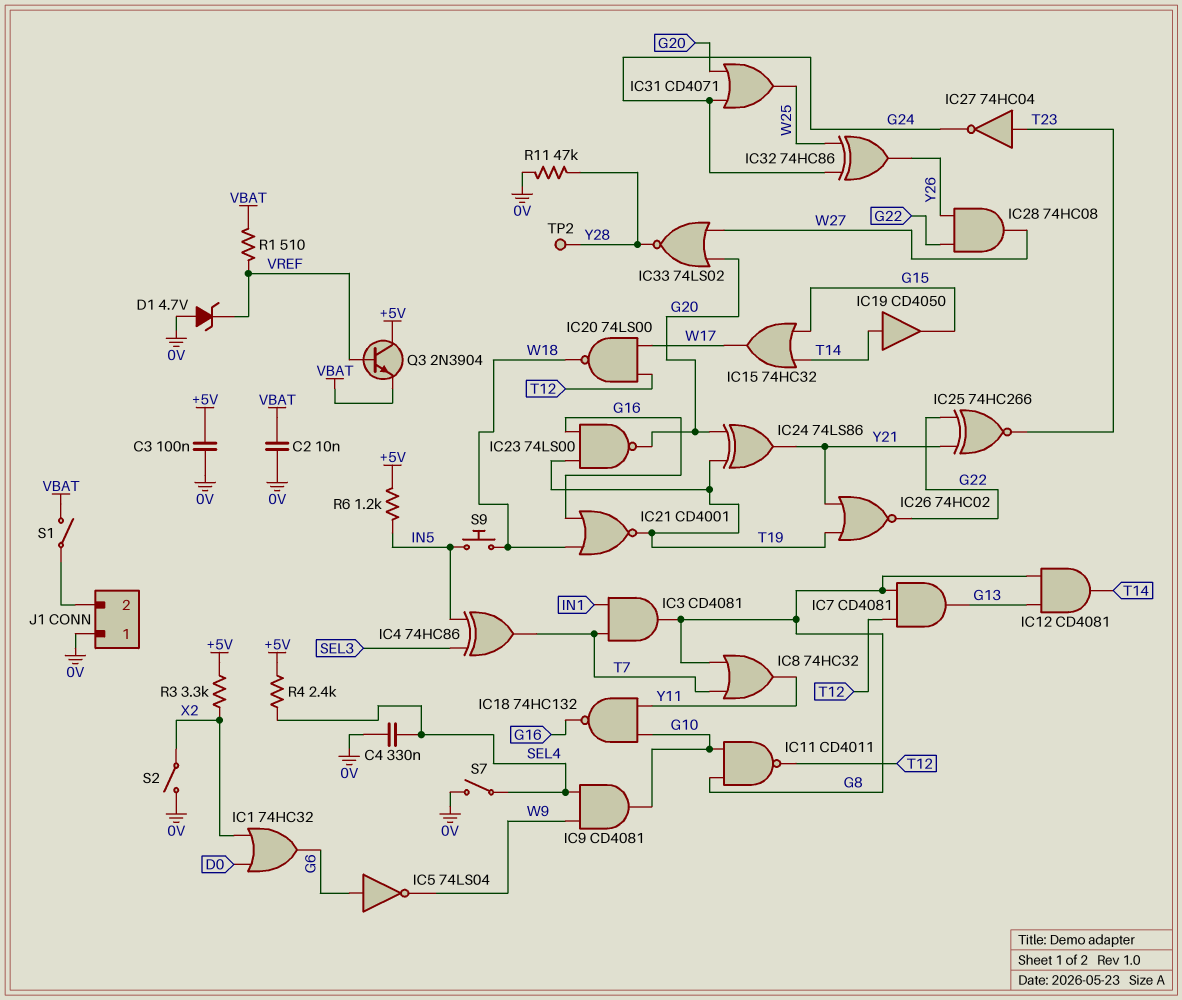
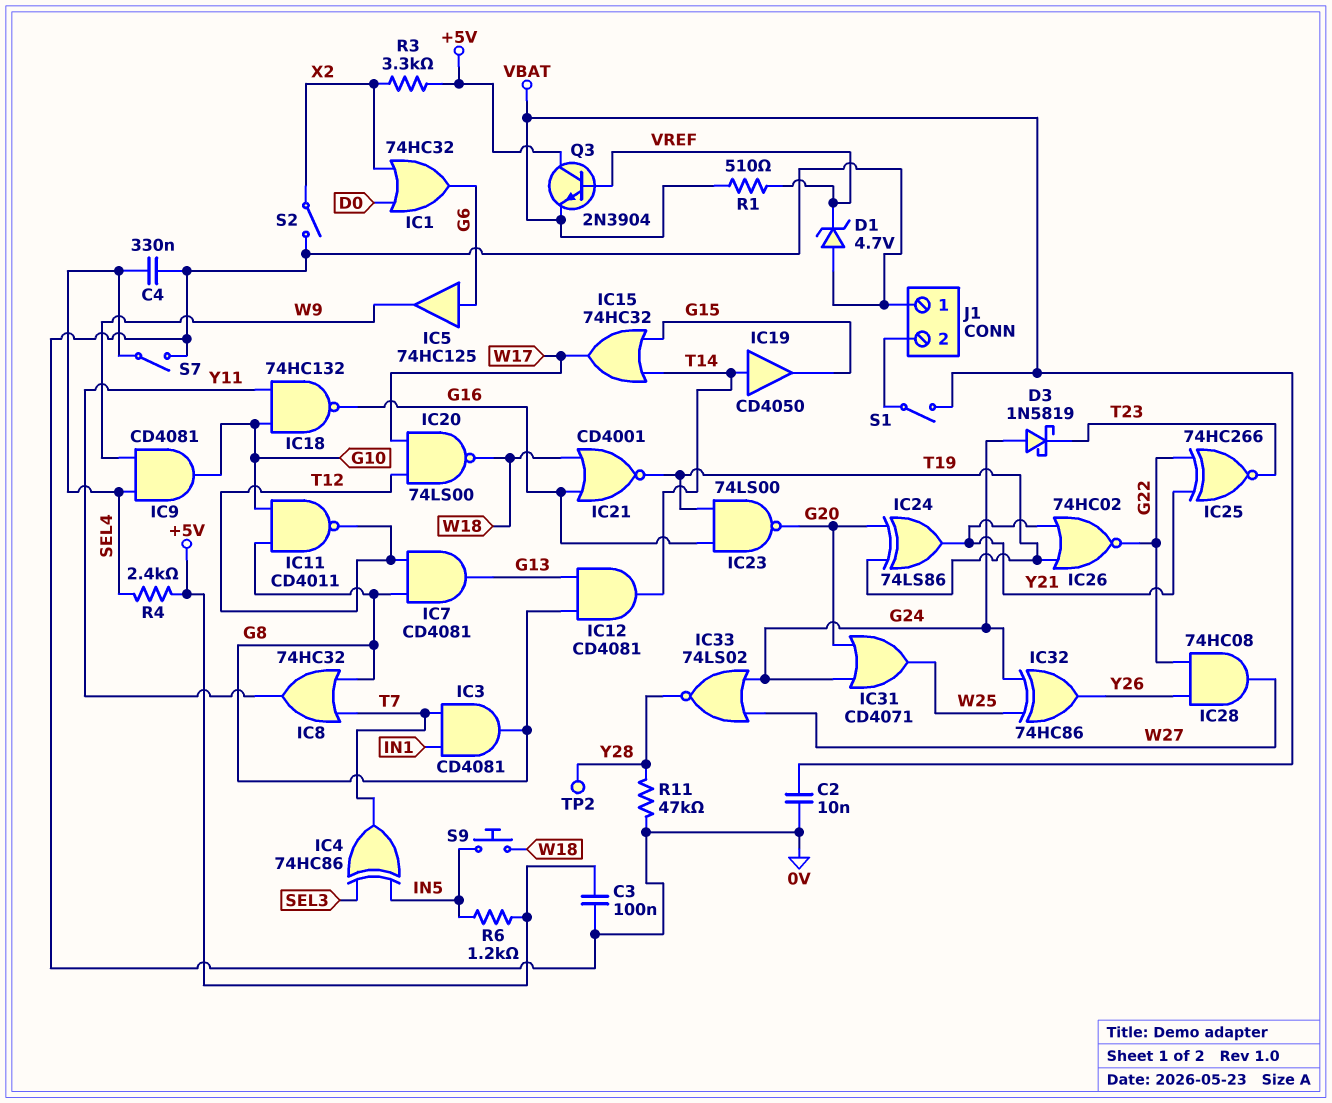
D3: none -> schottky 1N5819 (A G24, K T23)
IC5: NOT 74LS04 (in G6, out W9) -> buffer 74HC125 (in G6, out W9)
IC27: NOT 74HC04 (in T23, out G24) -> none
IC33: NOR 74LS02 (in G20, in W27, out Y28) -> NOR 74LS02 (in G24, in W27, out Y28)

